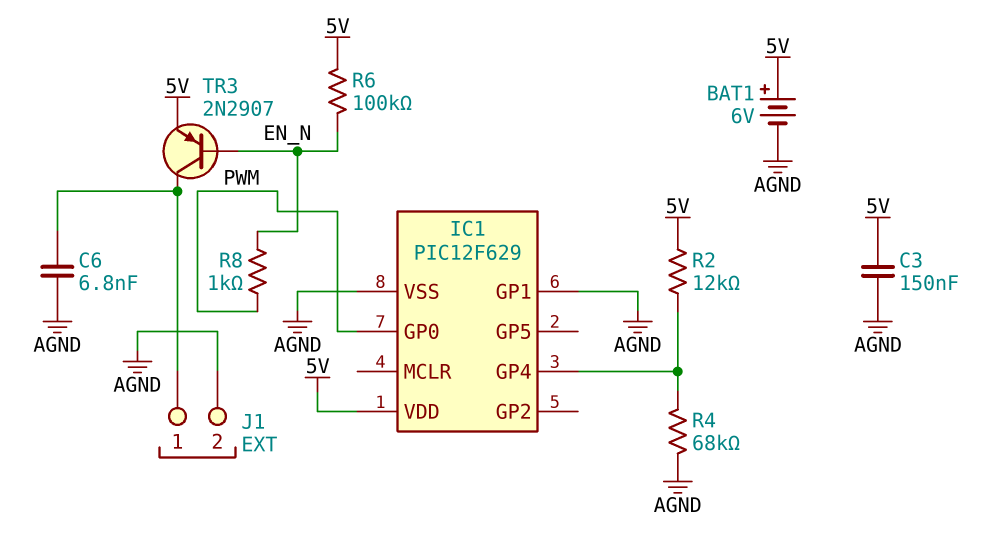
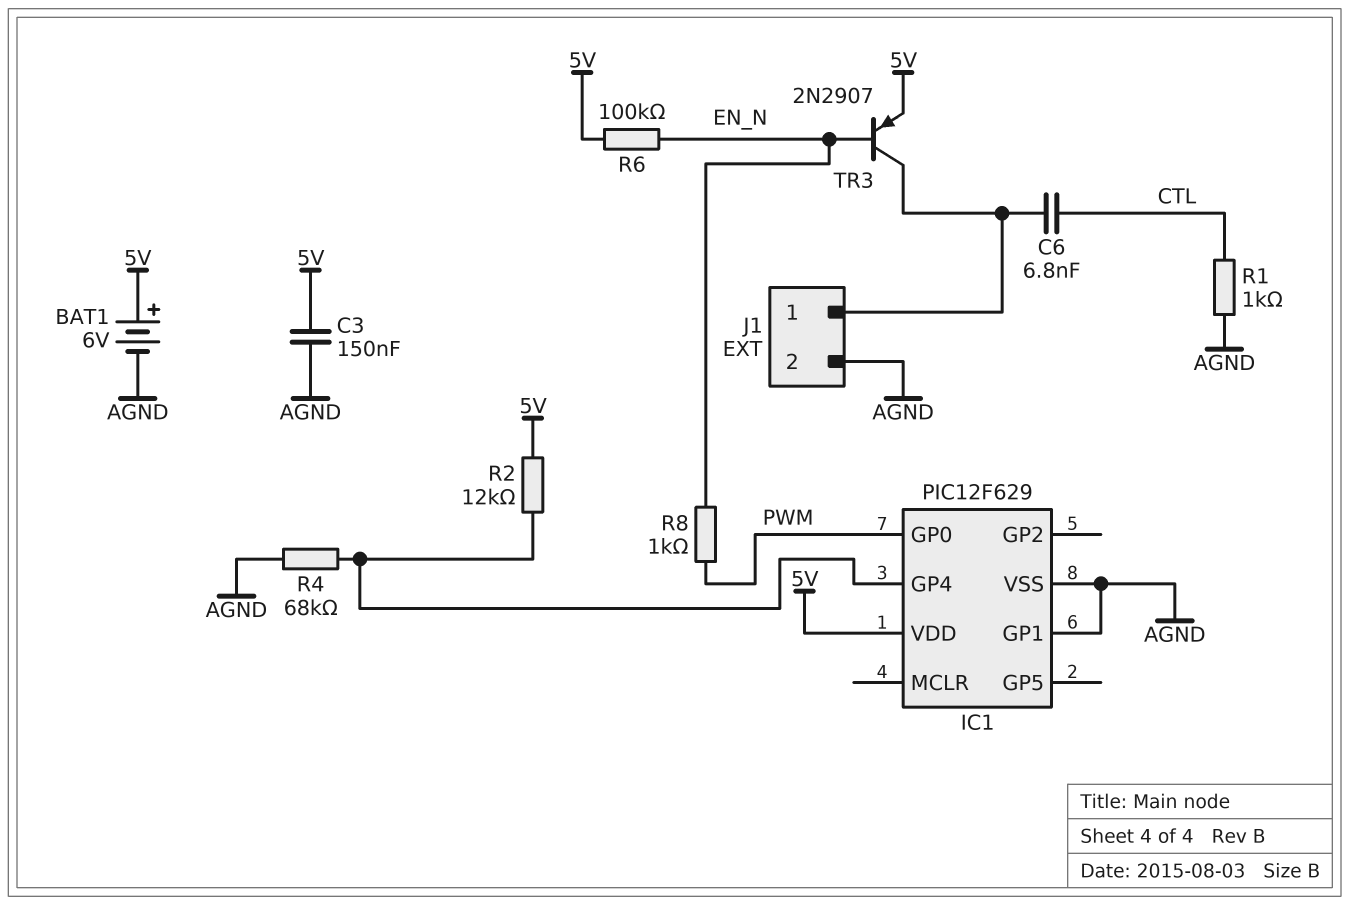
C6: 6.8nF (AGND, J1/1) -> 6.8nF (CTL, J1/1)
R1: none -> 1k (AGND, CTL)

